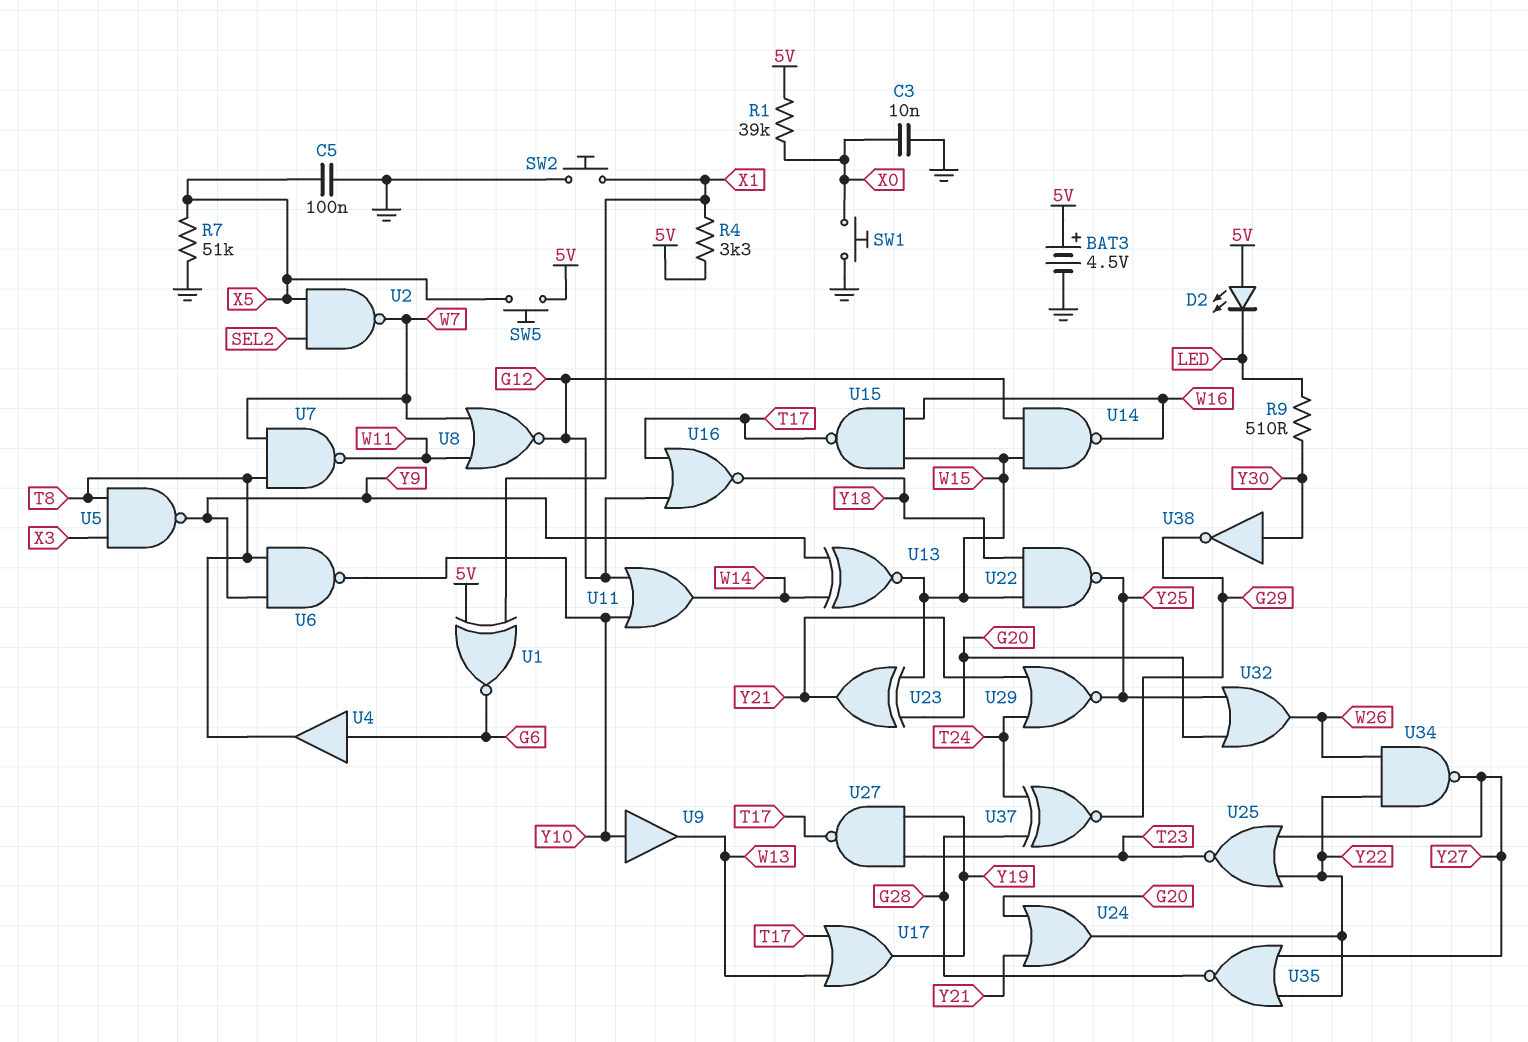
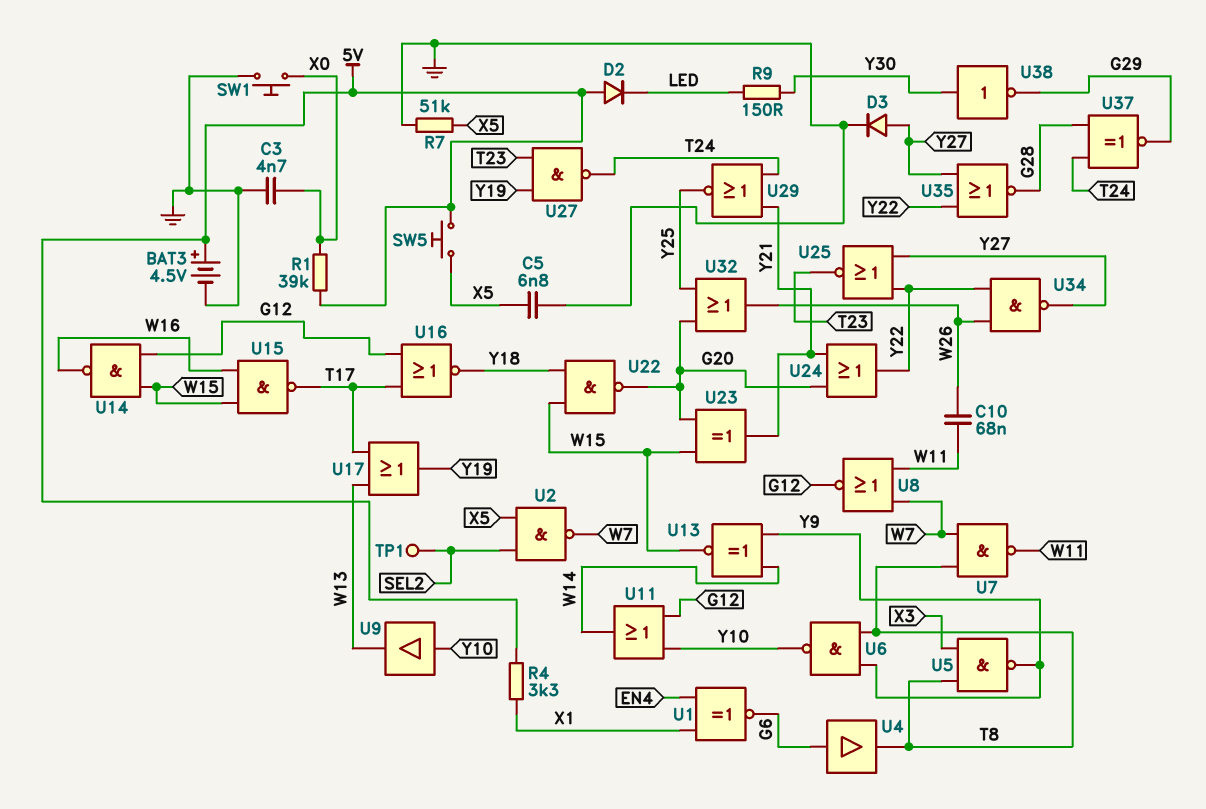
C3: 10nF (GND, X0) -> 4.7nF (GND, X0)
C5: 100nF (GND, X5) -> 6.8nF (GND, X5)
C10: none -> 68nF (W11, W26)
D2: LED (A 5V, K LED) -> diode (A 5V, K LED)
D3: none -> diode (A Y27, K GND)
R9: 510 (LED, Y30) -> 150 (LED, Y30)
SW2: button (GND, X1) -> none
TP1: none -> test point (SEL2)
U1: XNOR (in 5V, in X1, out G6) -> XNOR (in EN4, in X1, out G6)
U22: NAND (in W15, in Y18, out Y25) -> NAND (in W15, in Y18, out G20)
U27: NAND (in T23, in Y19, out T17) -> NAND (in T23, in Y19, out T24)

